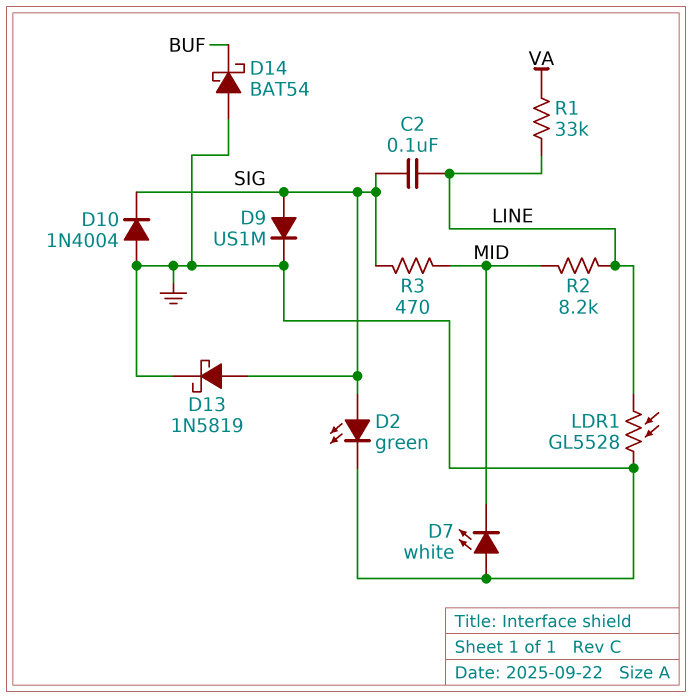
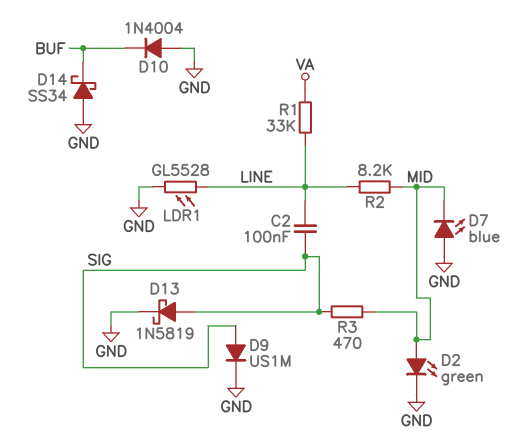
D2: LED green (A SIG, K GND) -> LED green (A MID, K GND)
D7: LED white (A GND, K MID) -> LED blue (A GND, K MID)
D10: diode 1N4004 (A GND, K SIG) -> diode 1N4004 (A GND, K BUF)
D14: schottky BAT54 (A GND, K BUF) -> schottky SS34 (A GND, K BUF)

